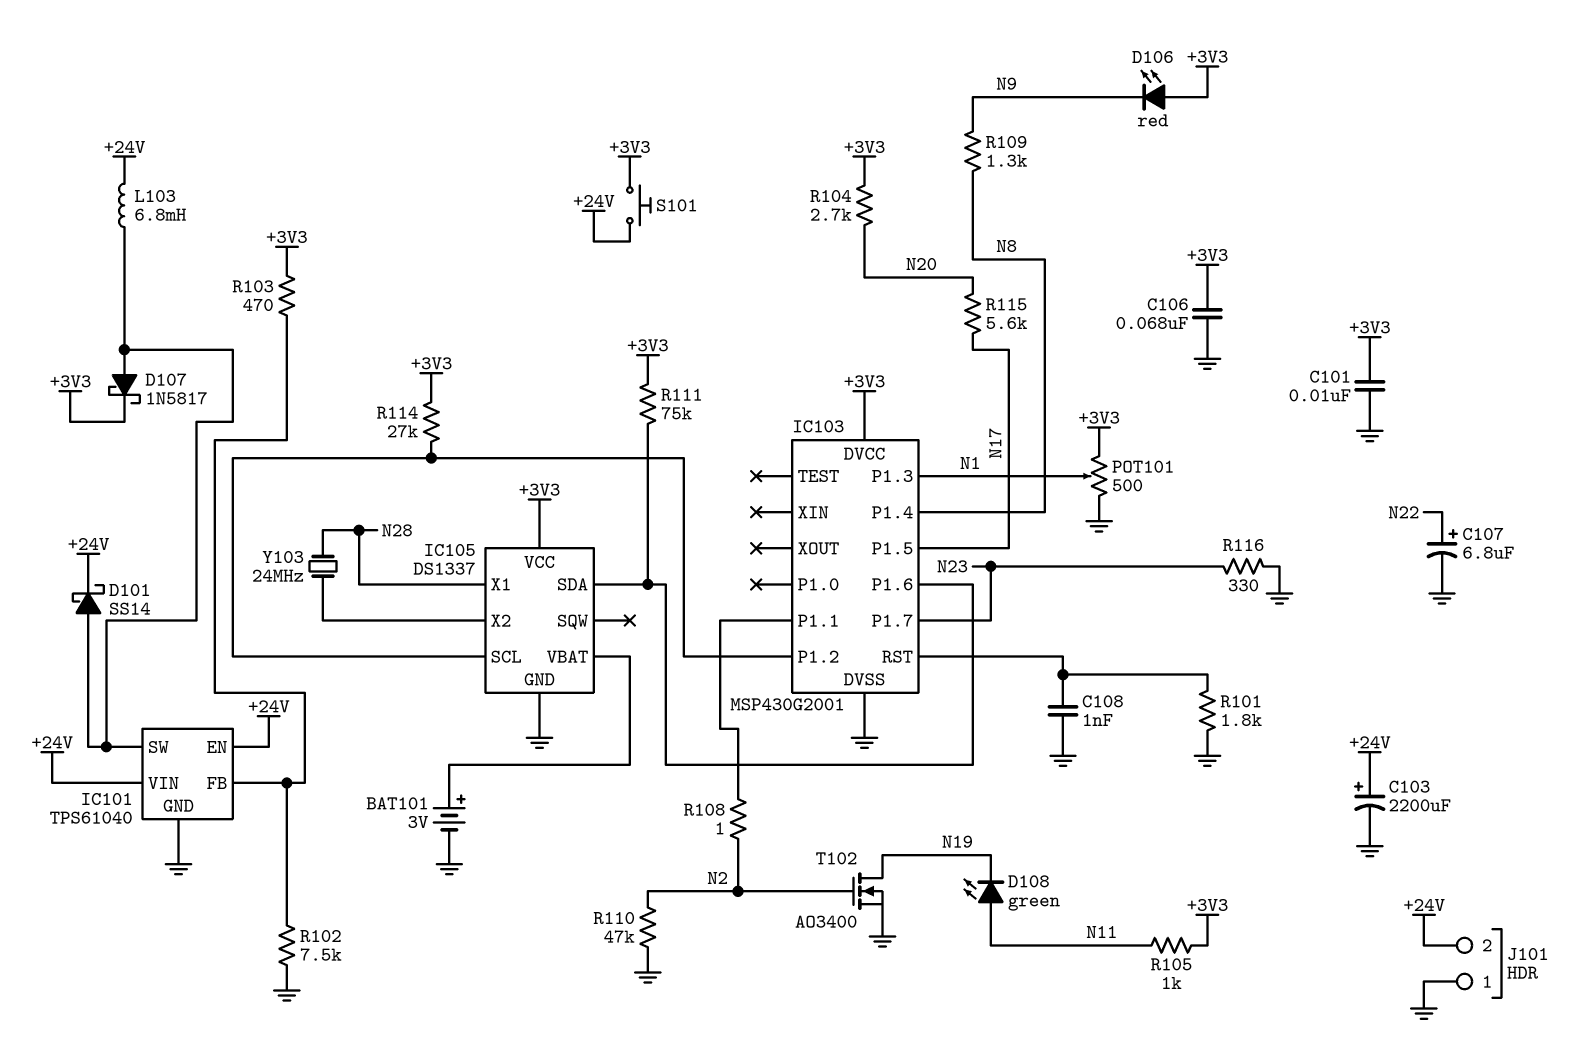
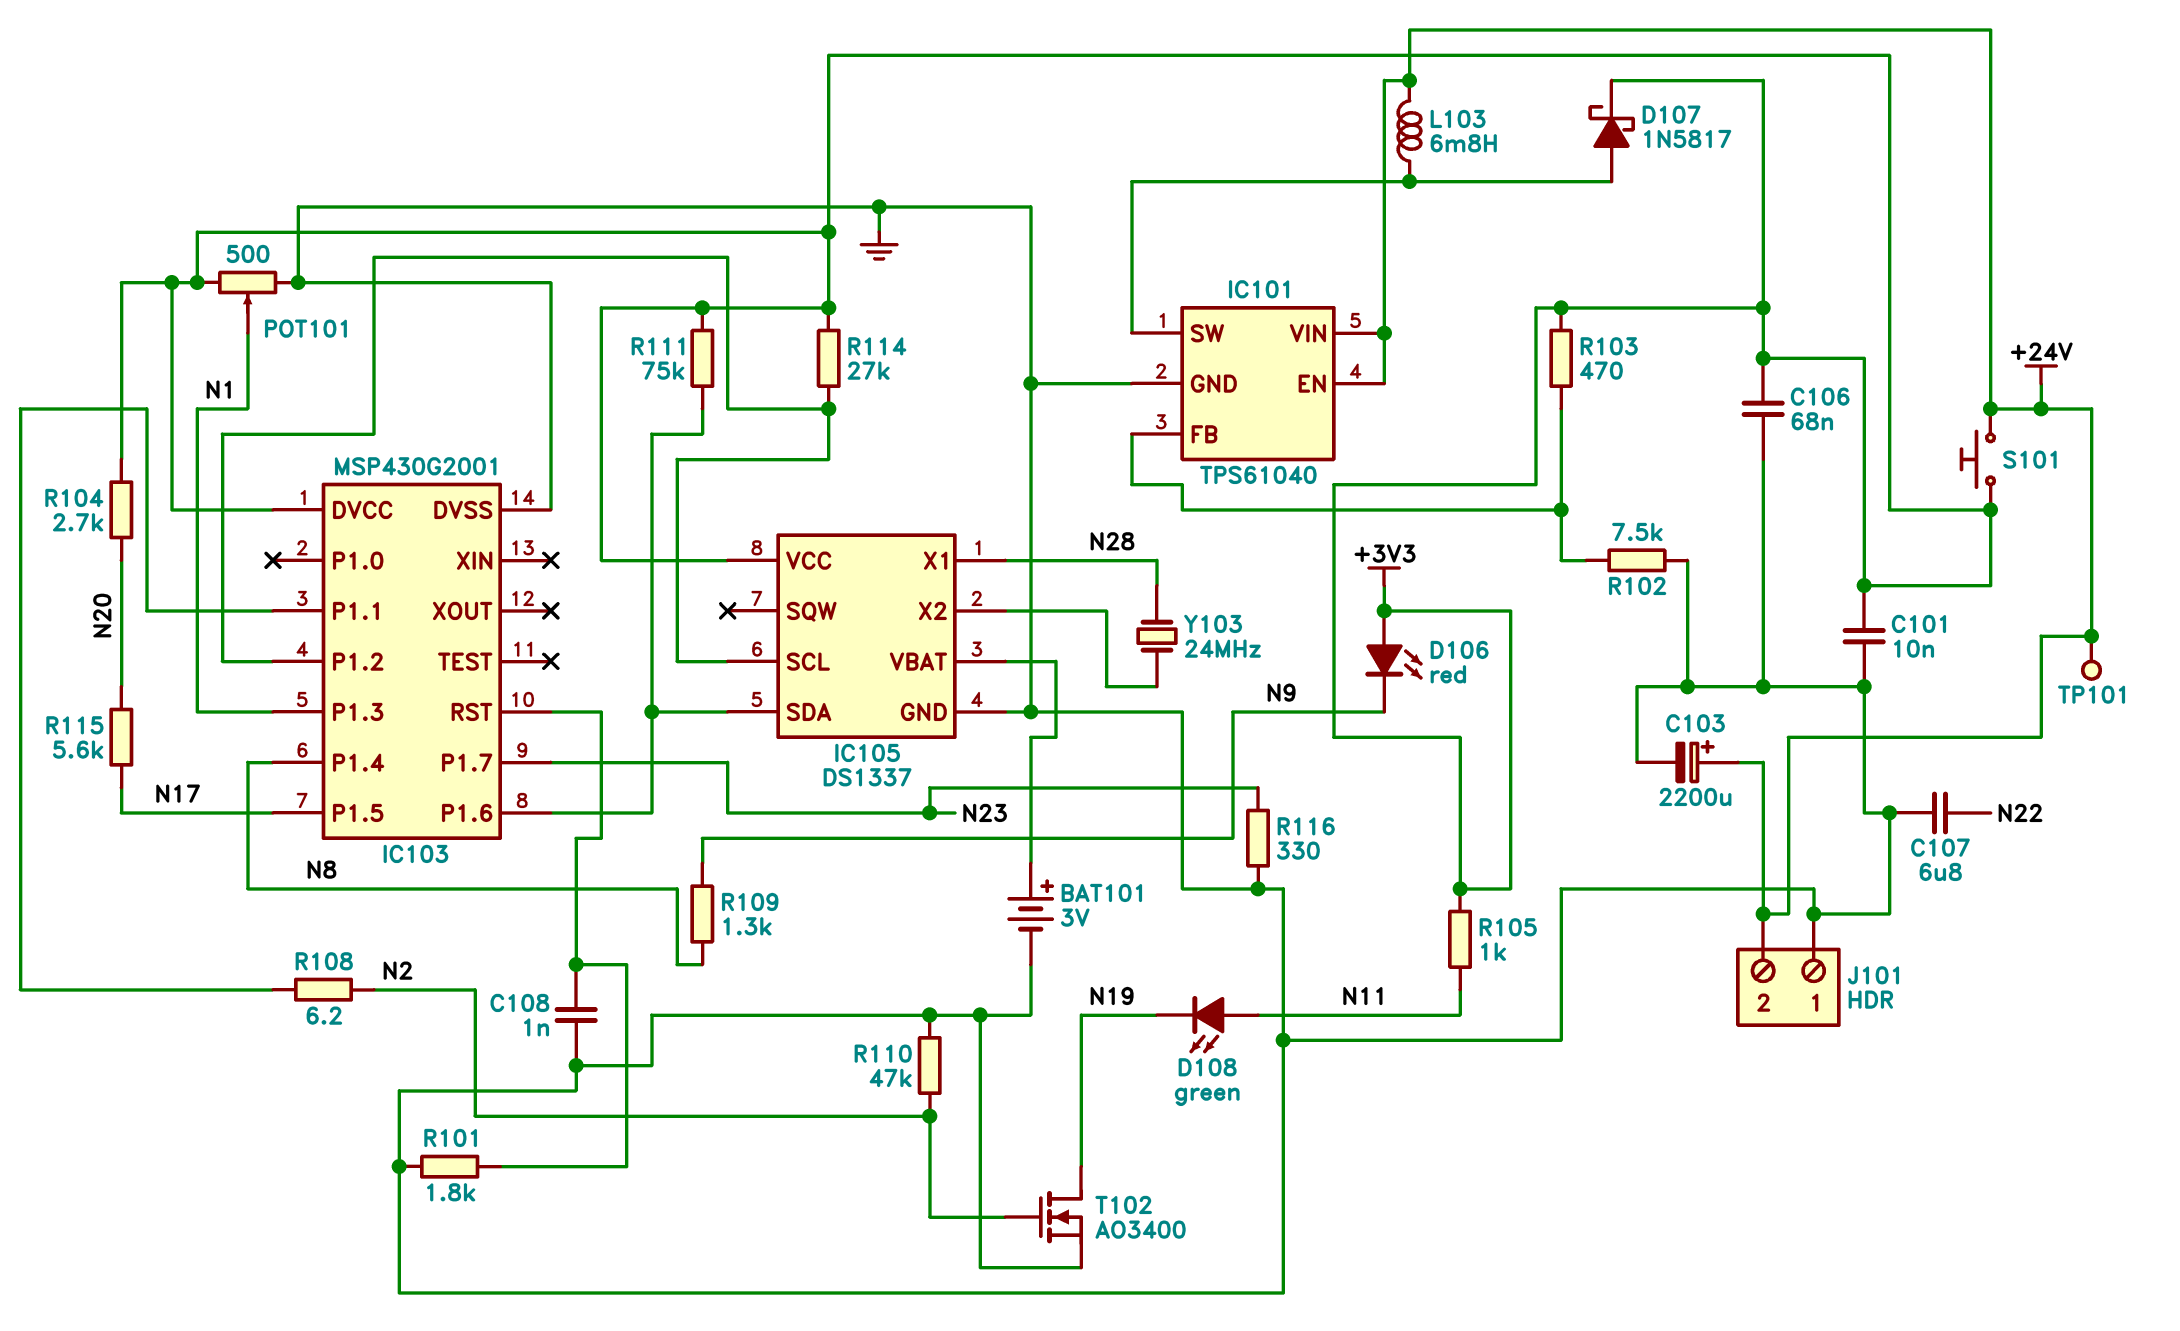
C107: 6.8uF (plus N22, minus GND) -> 6.8uF (GND, N22)
D101: schottky SS14 (A IC101/SW, K +24V) -> none
R108: 1 (IC103/P1.1, N2) -> 6.2 (IC103/P1.1, N2)
TP101: none -> test point (+24V)

